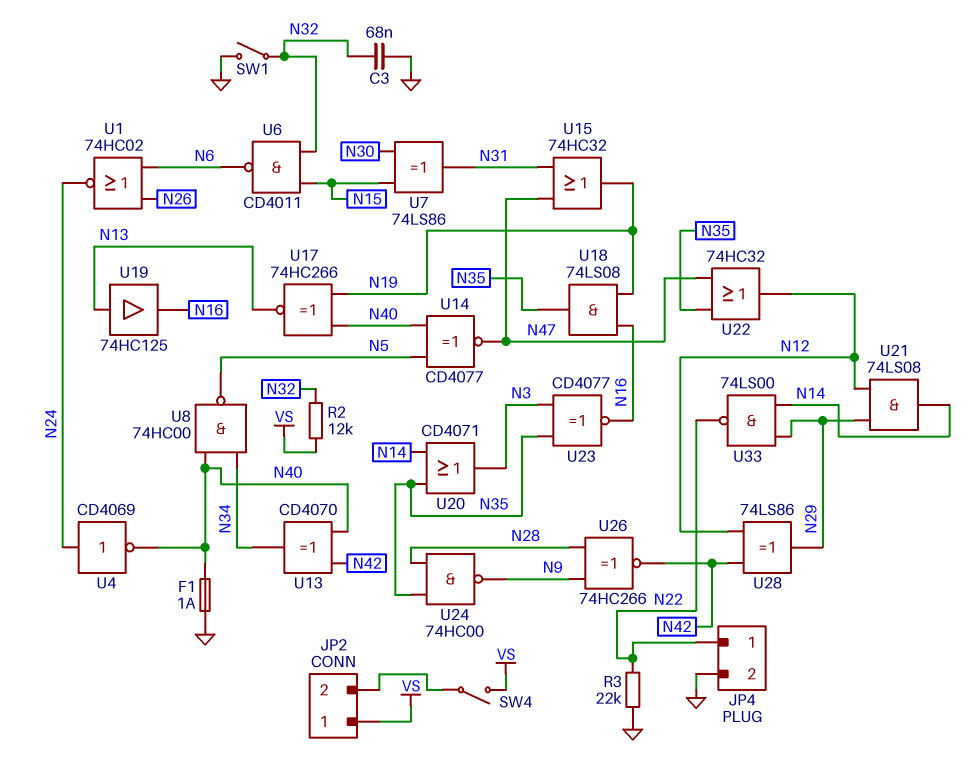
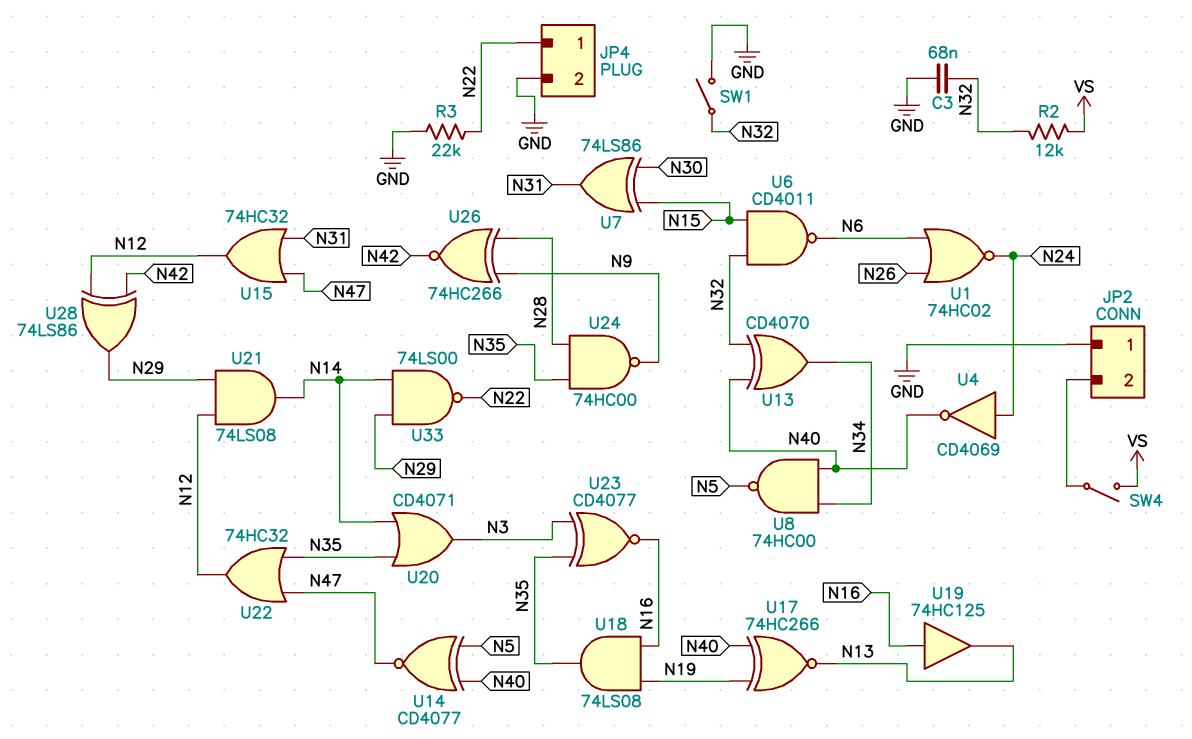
F1: 1A (GND, N40) -> none
JP2 pin 1: VS -> GND
U13: XOR CD4070 (in N40, in N42, out N34) -> XOR CD4070 (in N32, in N40, out N34)
U15: OR 74HC32 (in N31, in N47, out N19) -> OR 74HC32 (in N31, in N47, out N12)
U19: buffer 74HC125 (in N13, out N16) -> buffer 74HC125 (in N16, out N13)

